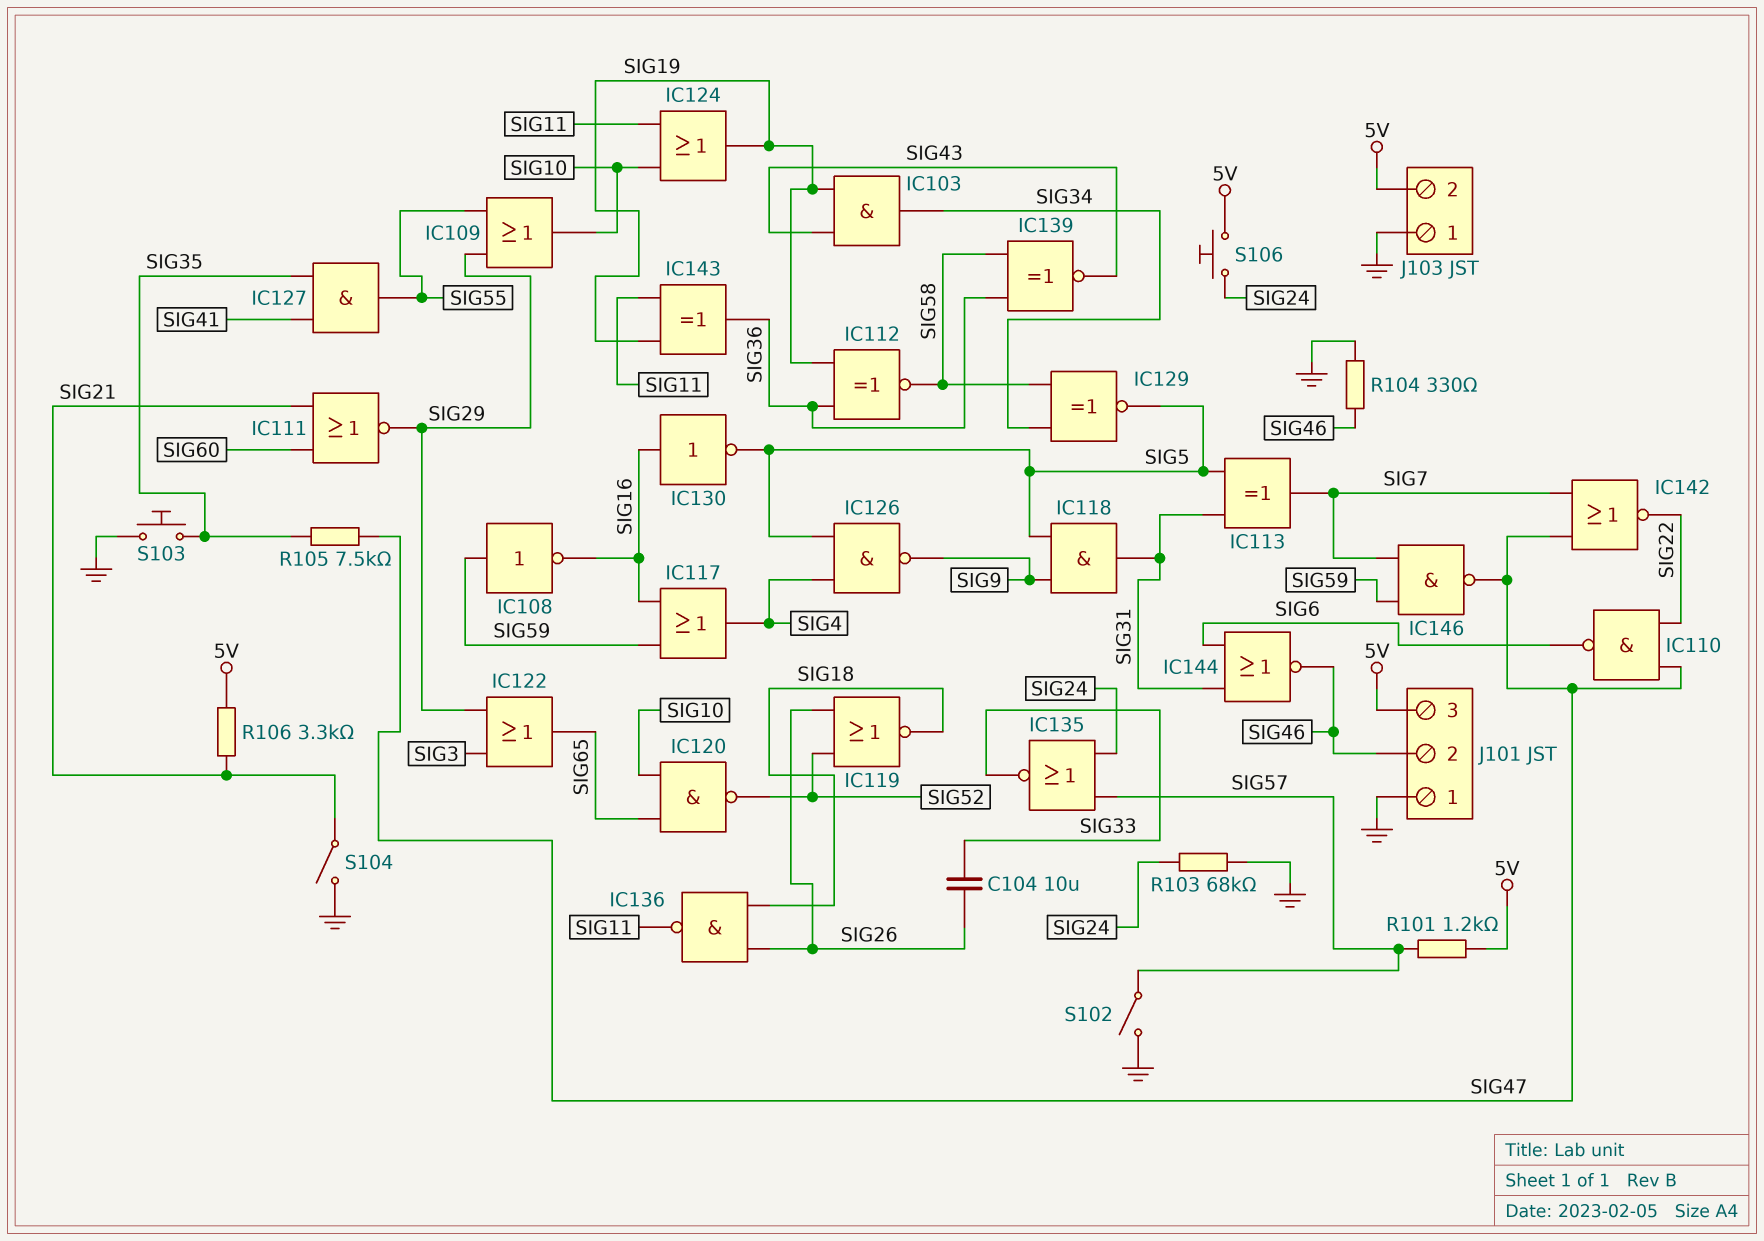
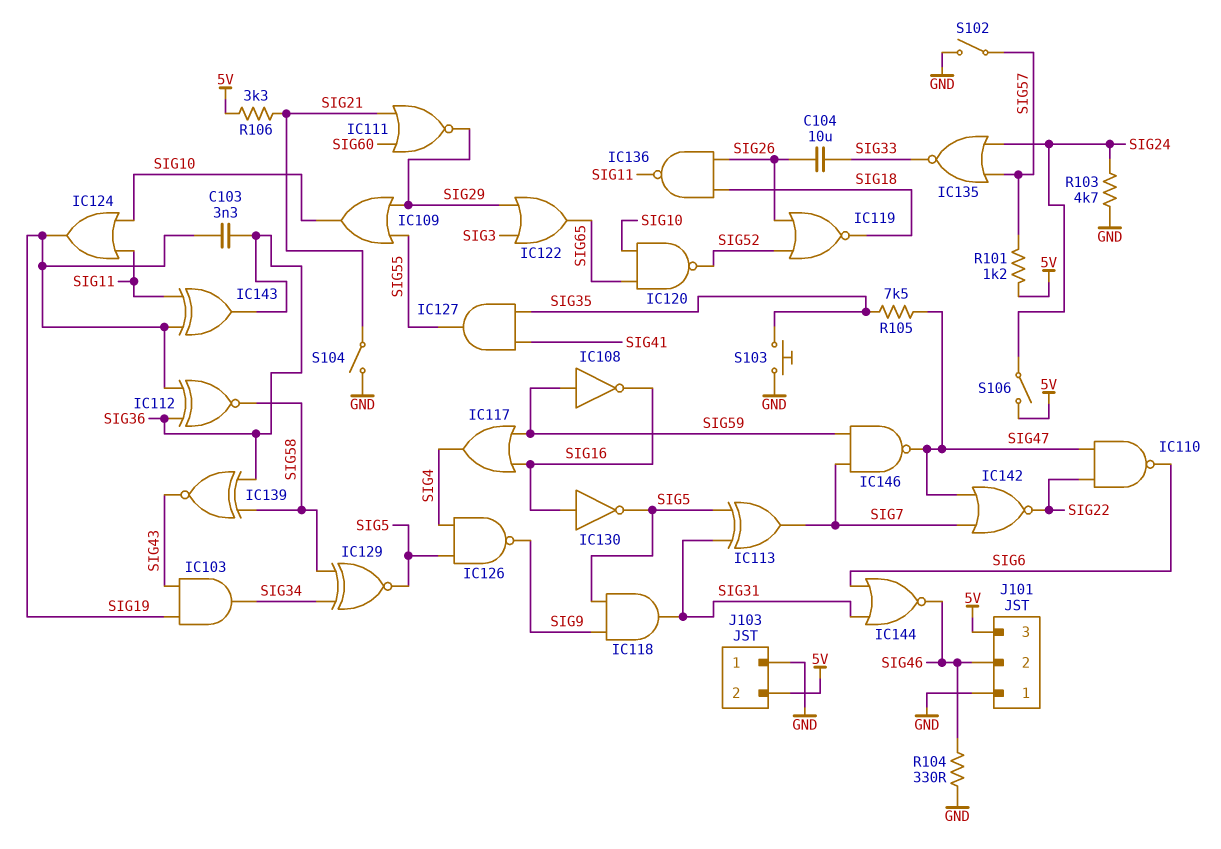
C103: none -> 3.3nF (SIG19, SIG36)
R103: 68k (GND, SIG24) -> 4.7k (GND, SIG24)
S106: button (5V, SIG24) -> switch (5V, SIG24)

